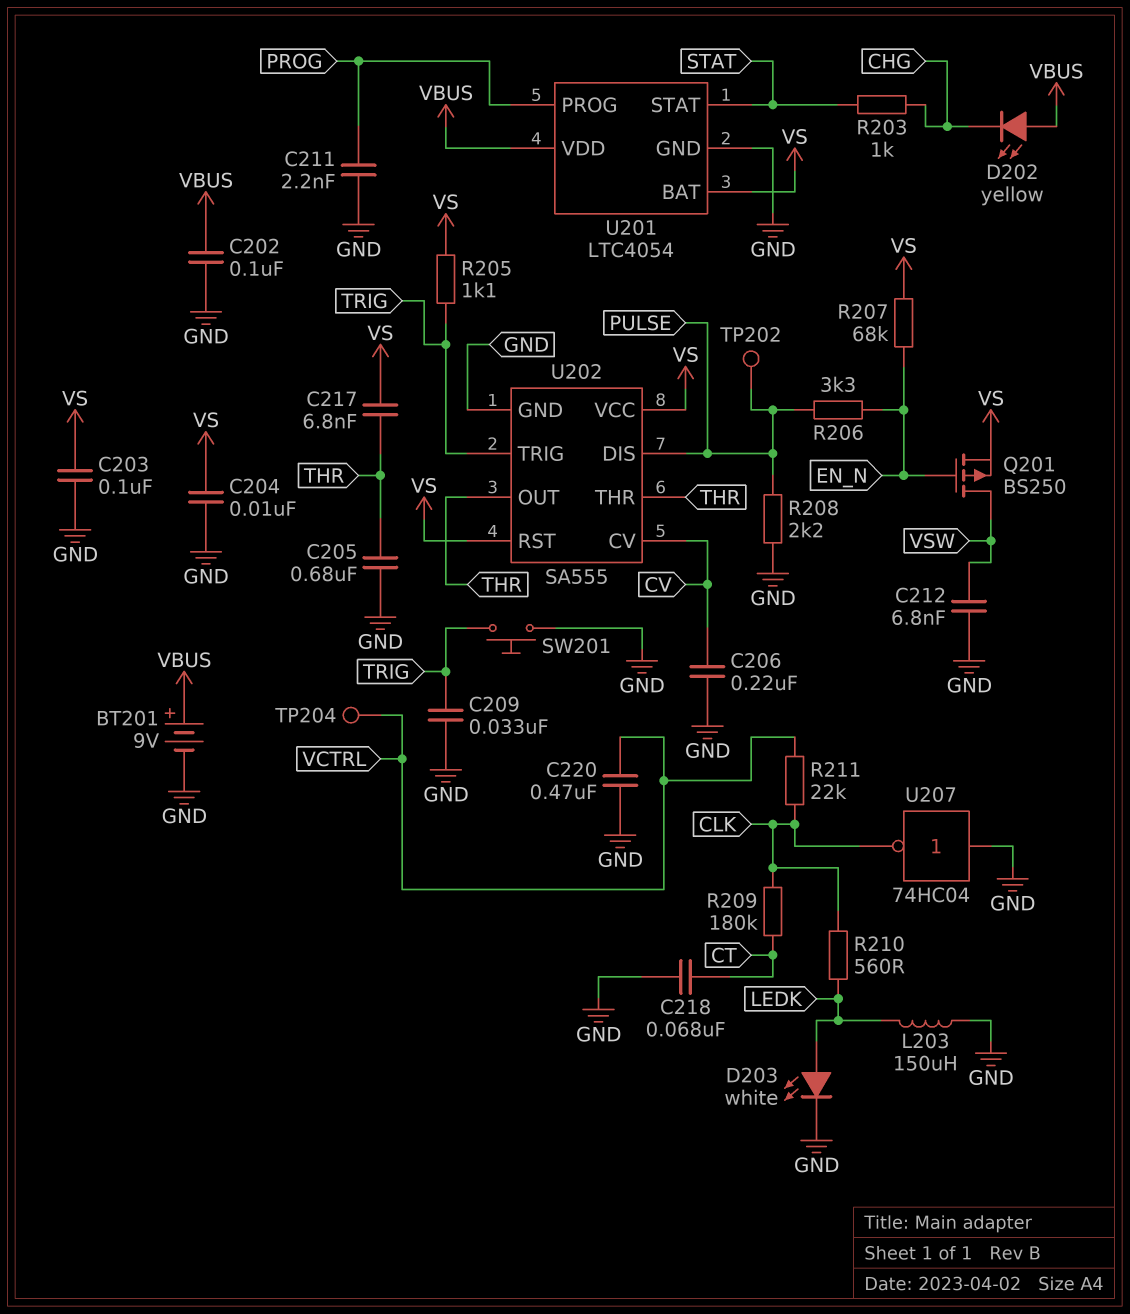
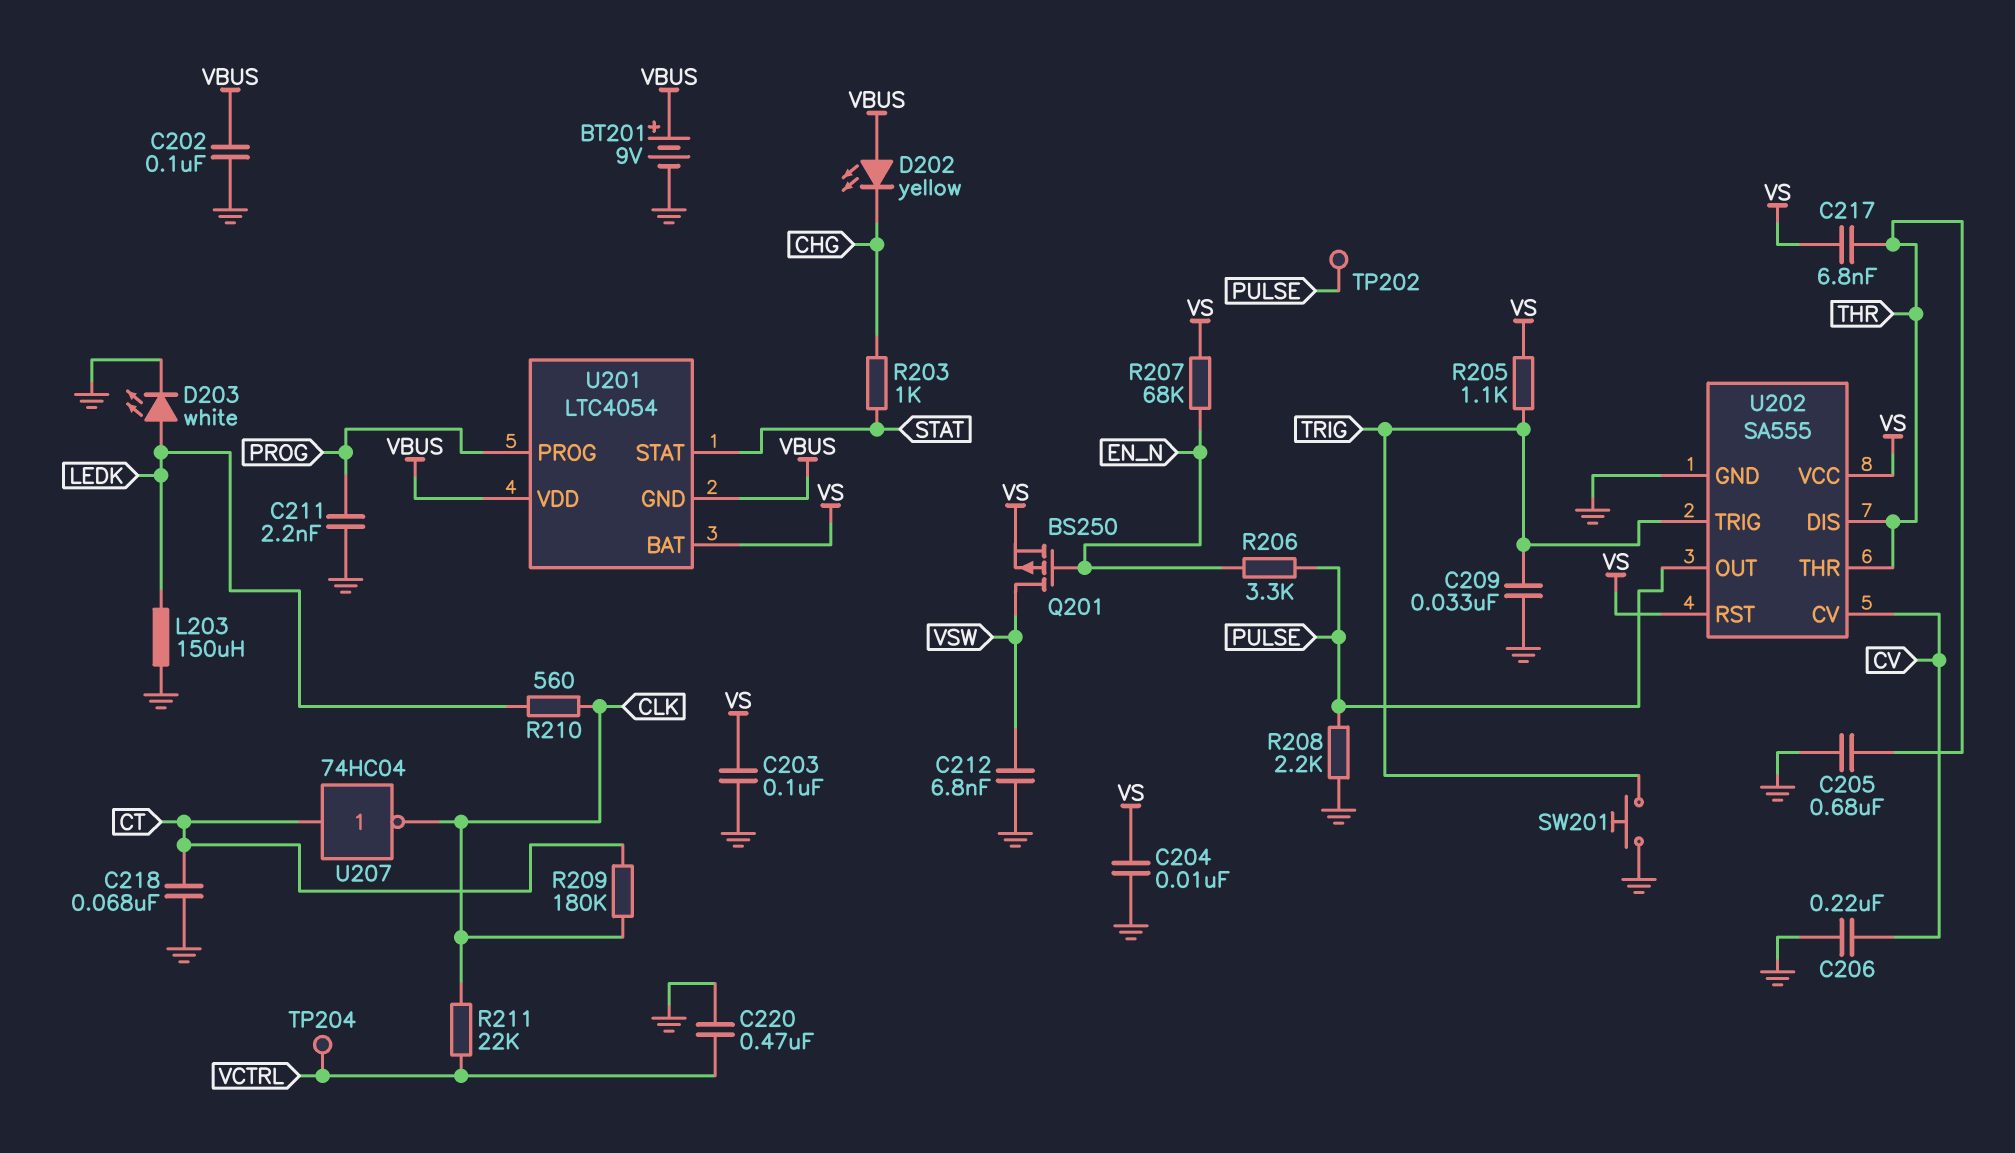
U201 pin GND: GND -> VBUS
U202 pin DIS: PULSE -> THR
U202 pin OUT: THR -> PULSE
U207: NOT 74HC04 (in GND, out CLK) -> NOT 74HC04 (in CT, out CLK)

